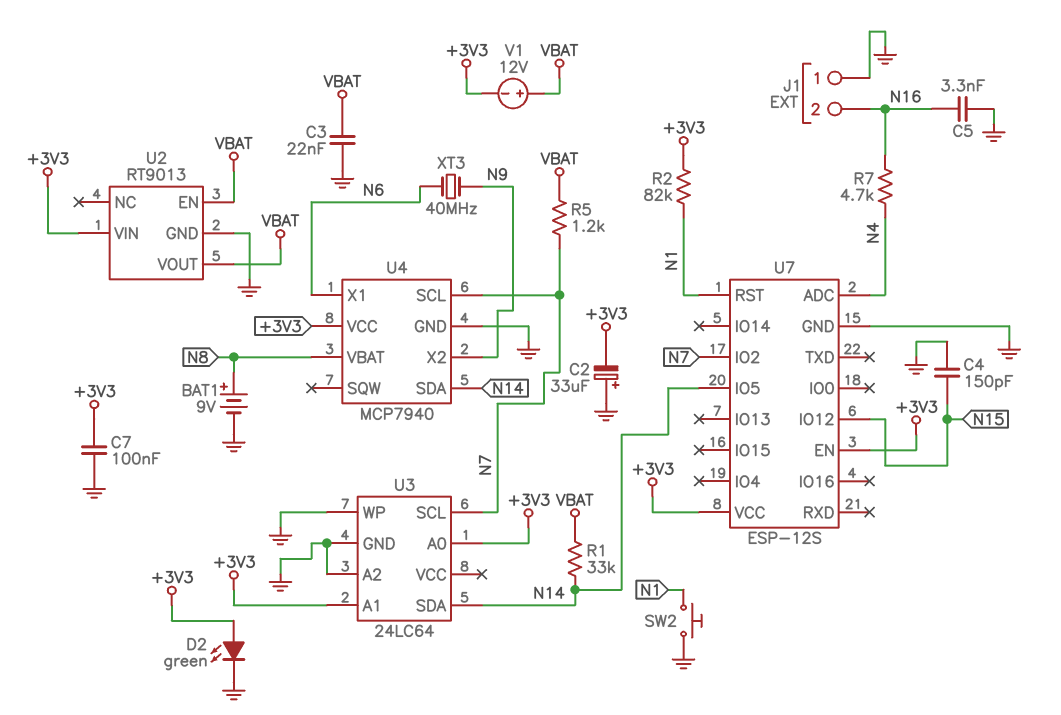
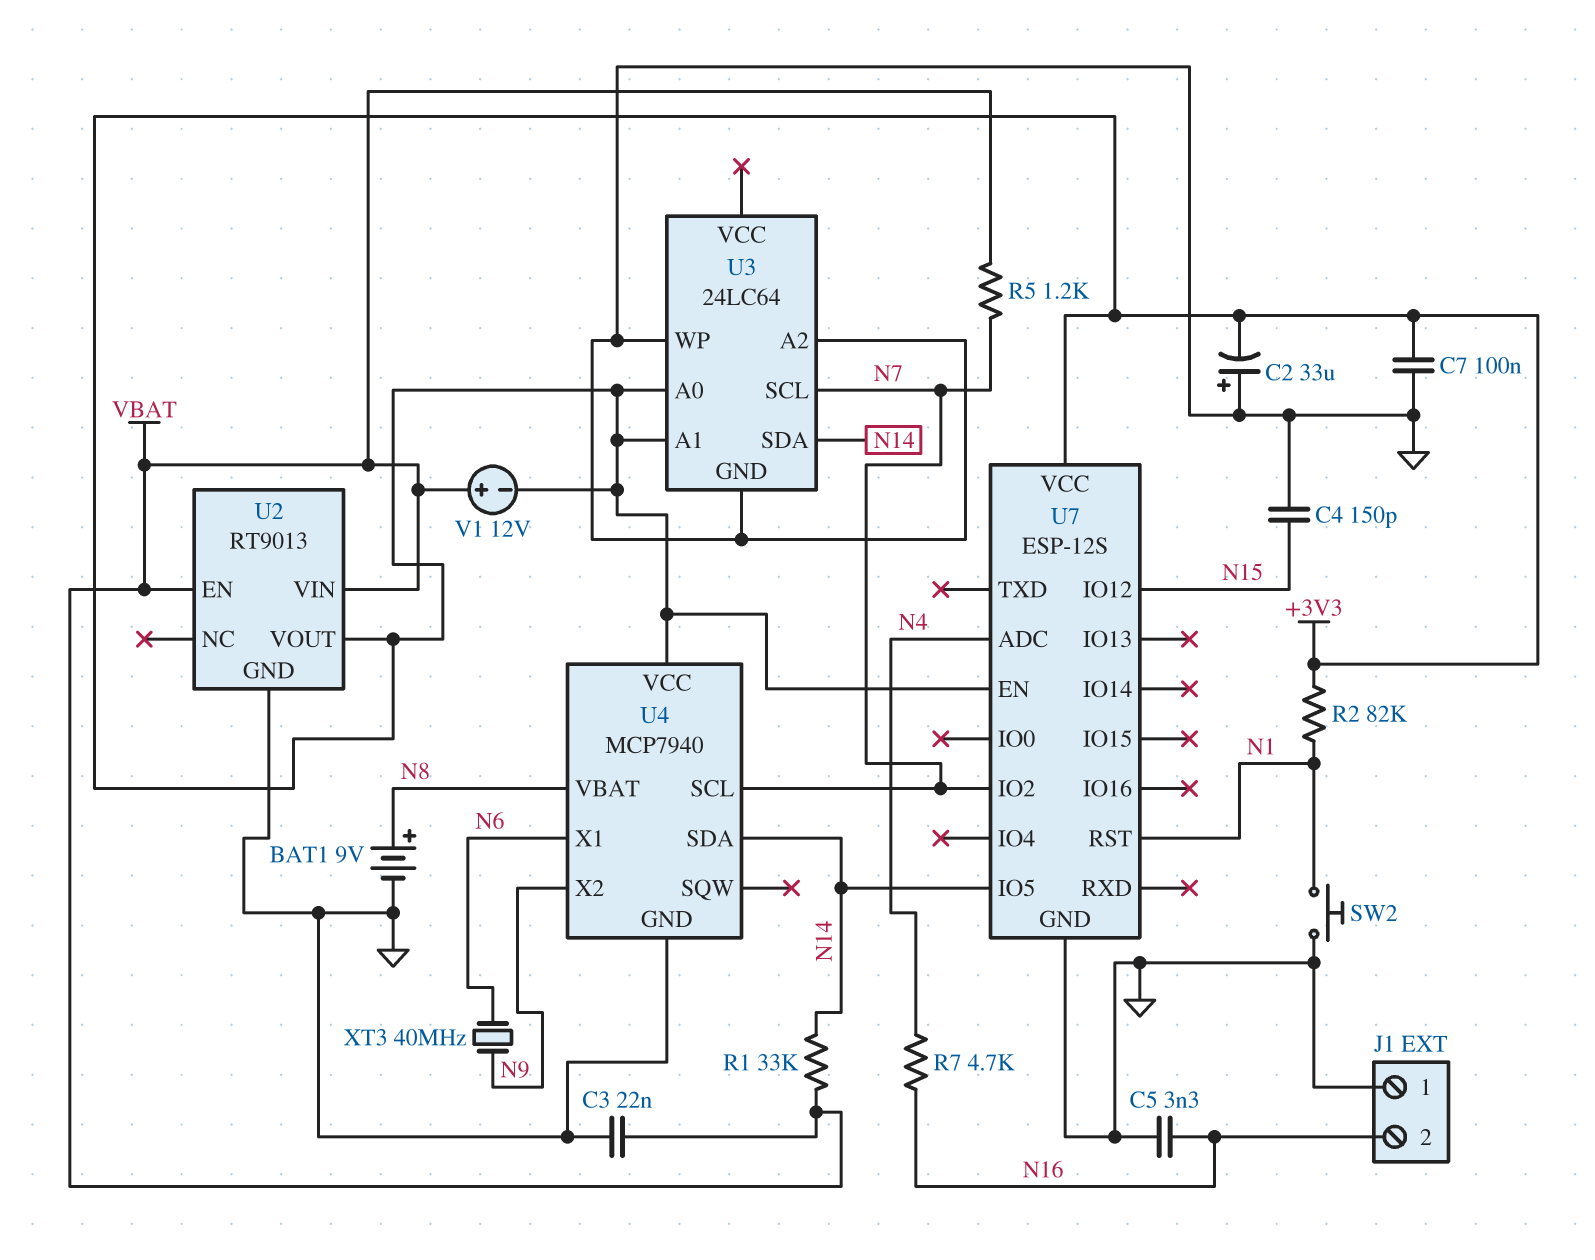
D2: LED green (A +3V3, K GND) -> none
U2 pin VIN: +3V3 -> VBAT
U2 pin VOUT: VBAT -> +3V3

